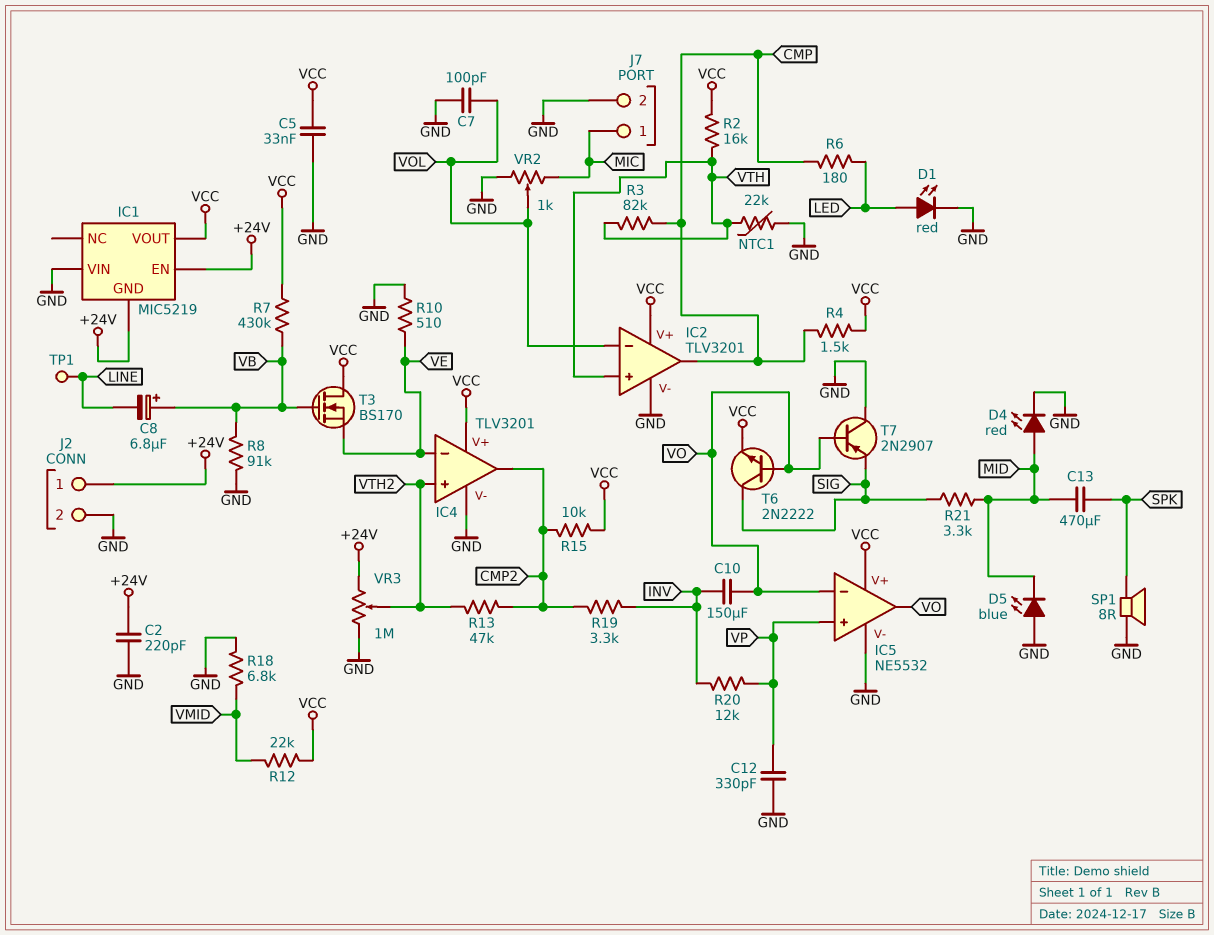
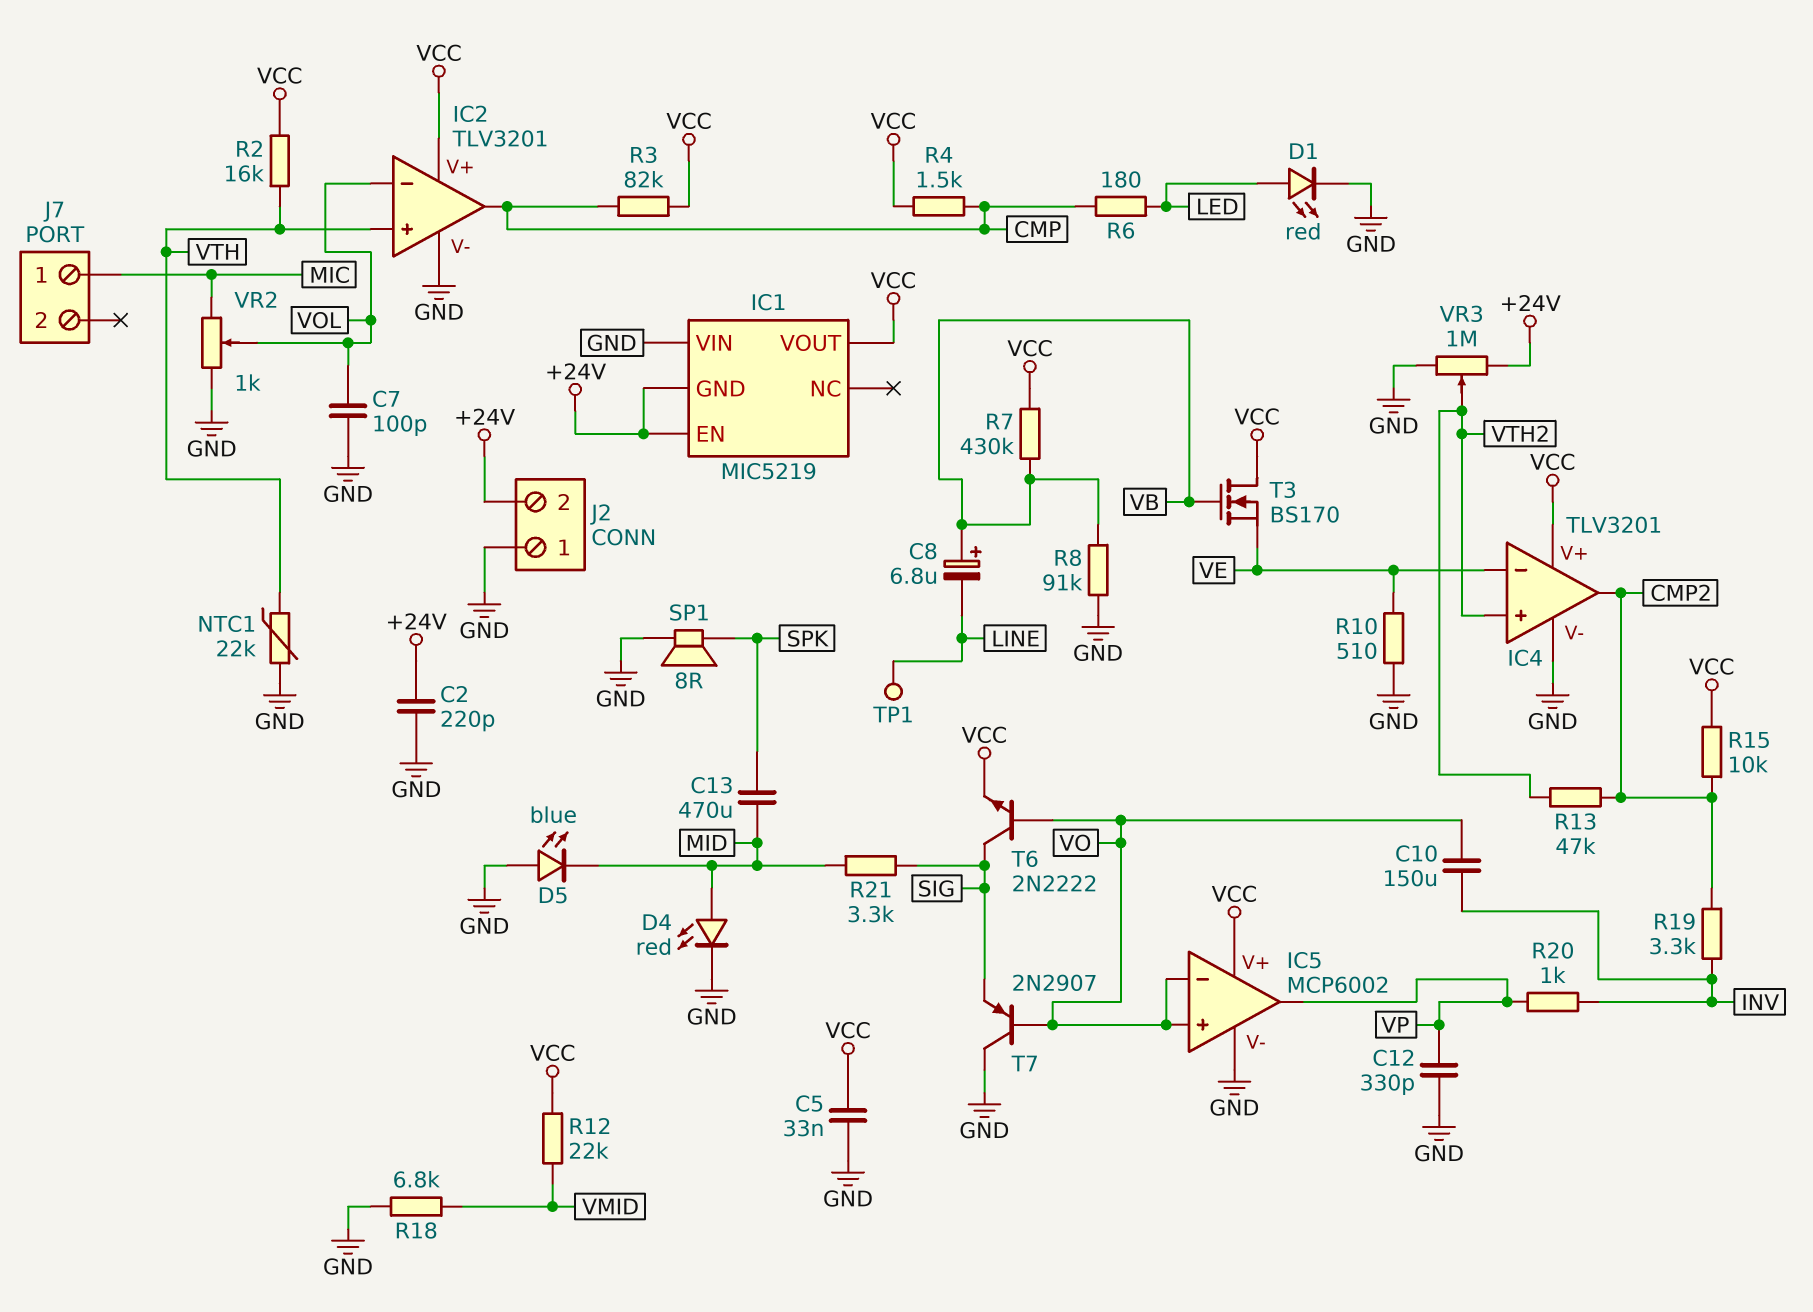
IC5: NE5532 -> MCP6002
IC5 pin in+: VP -> VO
IC5 pin out: VO -> VP
J2 pin 1: +24V -> GND
J2 pin 2: GND -> +24V
J7 pin 2: GND -> none
R3: 82k (CMP, VTH) -> 82k (CMP, VCC)
R20: 12k (INV, VP) -> 1k (INV, VP)

